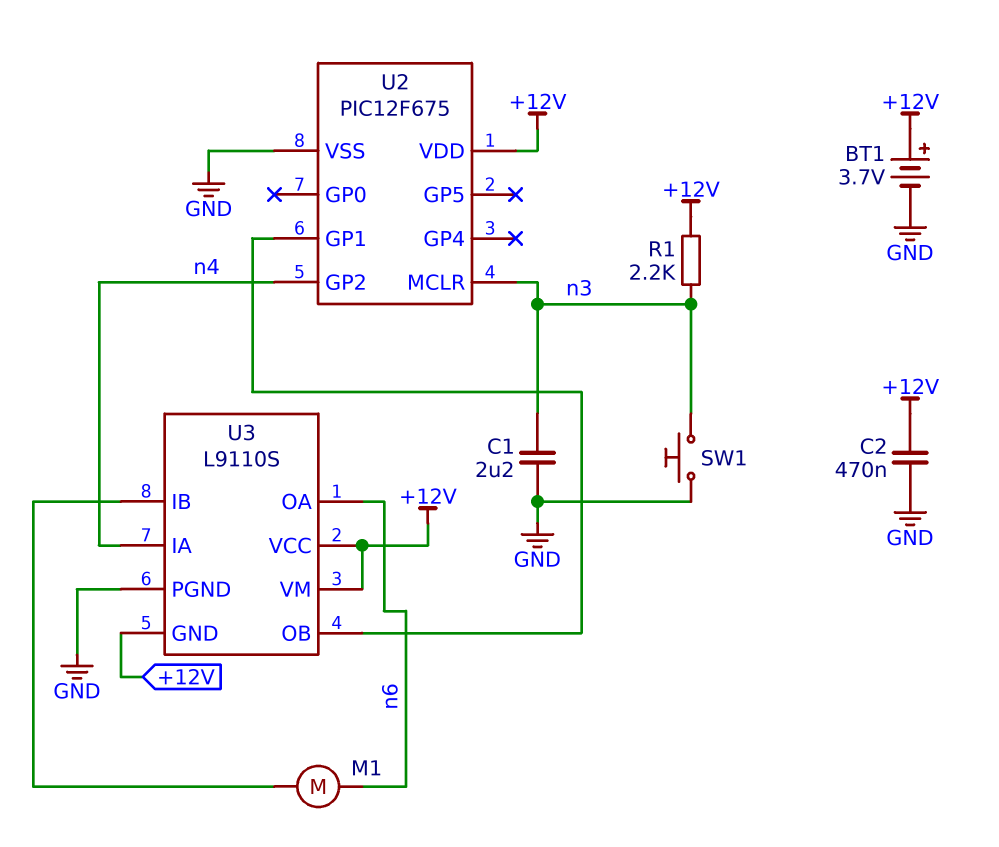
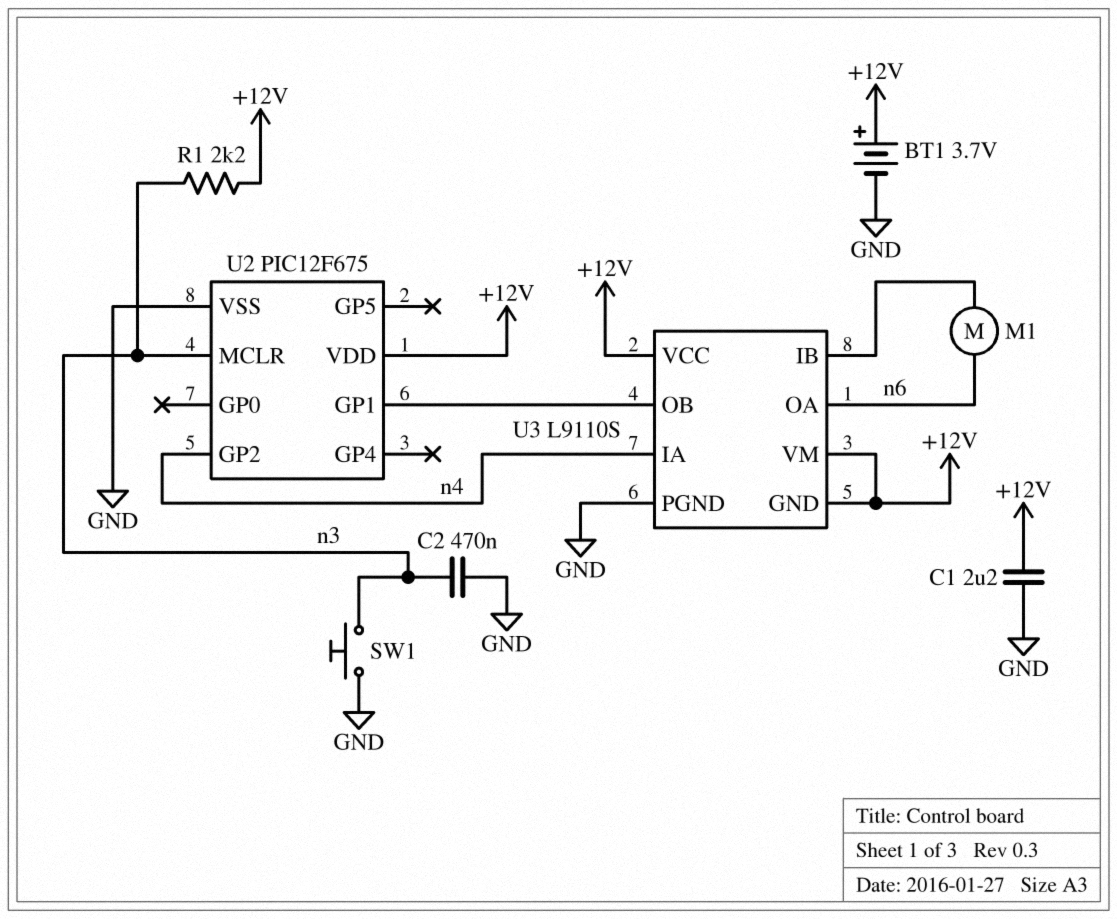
C1: 2.2uF (GND, n3) -> 2.2uF (+12V, GND)
C2: 470nF (+12V, GND) -> 470nF (GND, n3)

